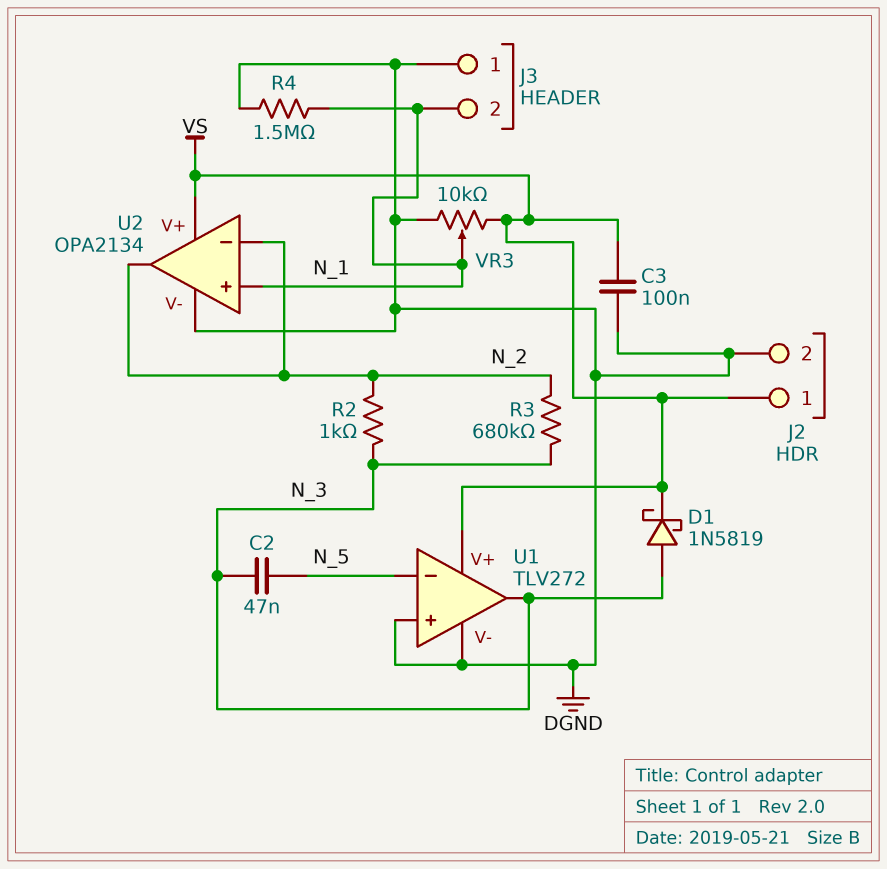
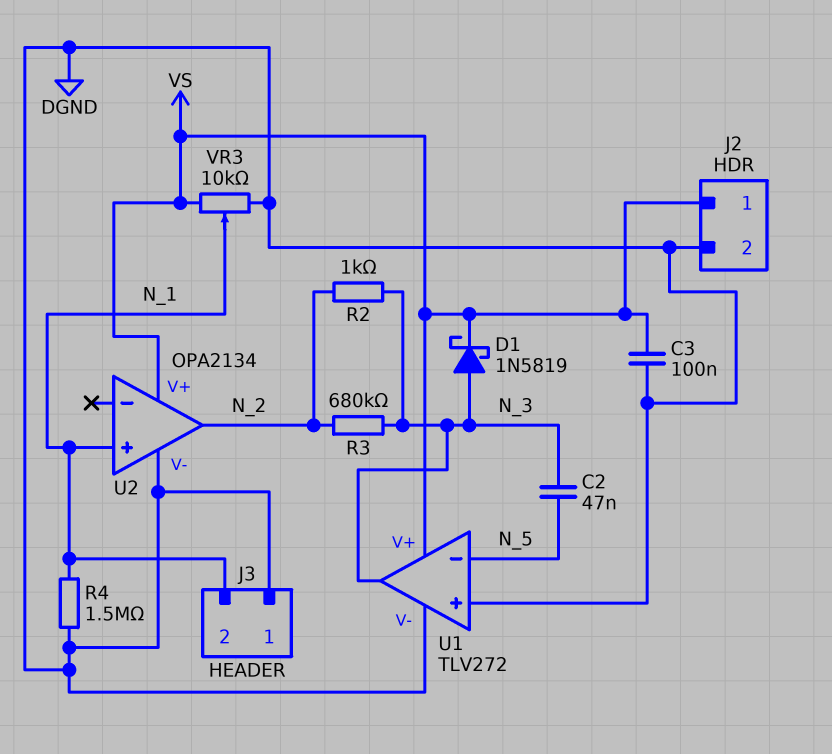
U2 pin in-: N_2 -> none

